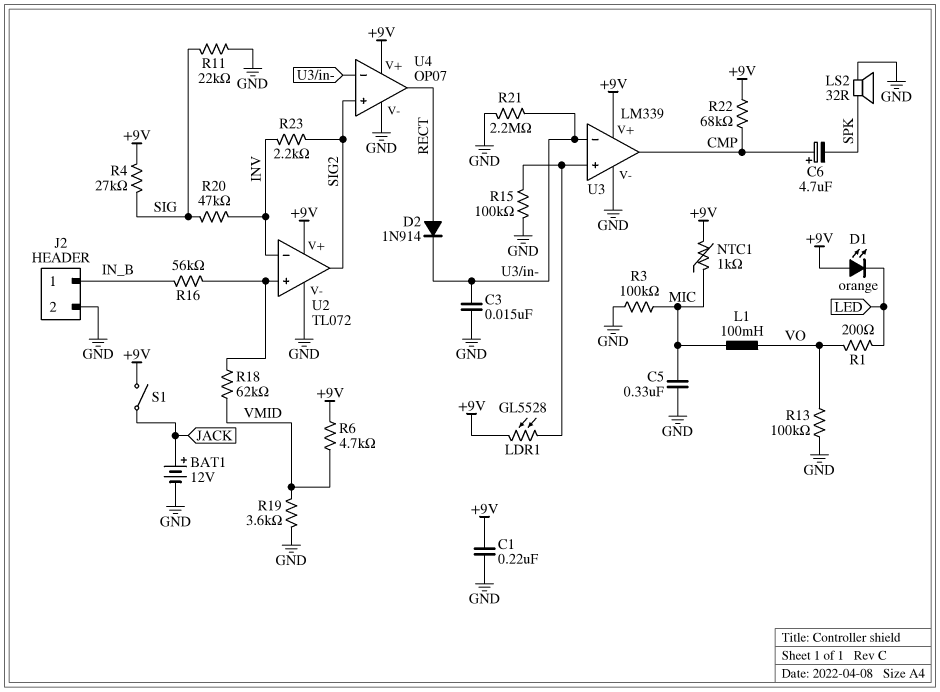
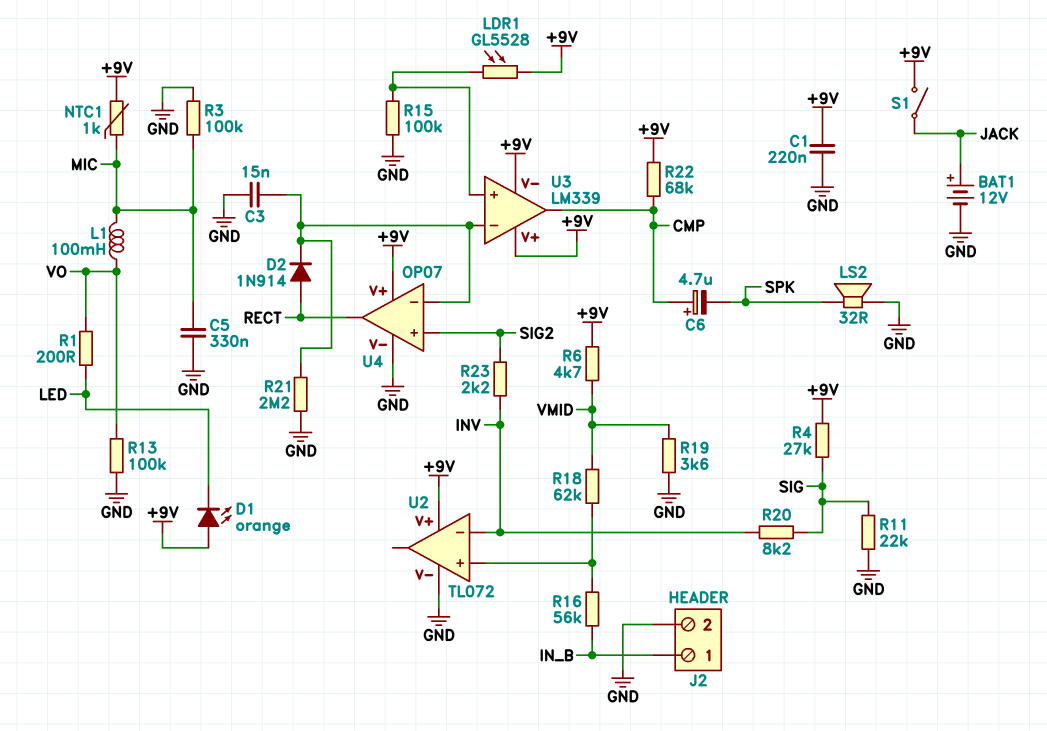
R20: 47k (INV, SIG) -> 8.2k (INV, SIG)
U2 pin out: SIG2 -> none
U3 pin V-: GND -> +9V

